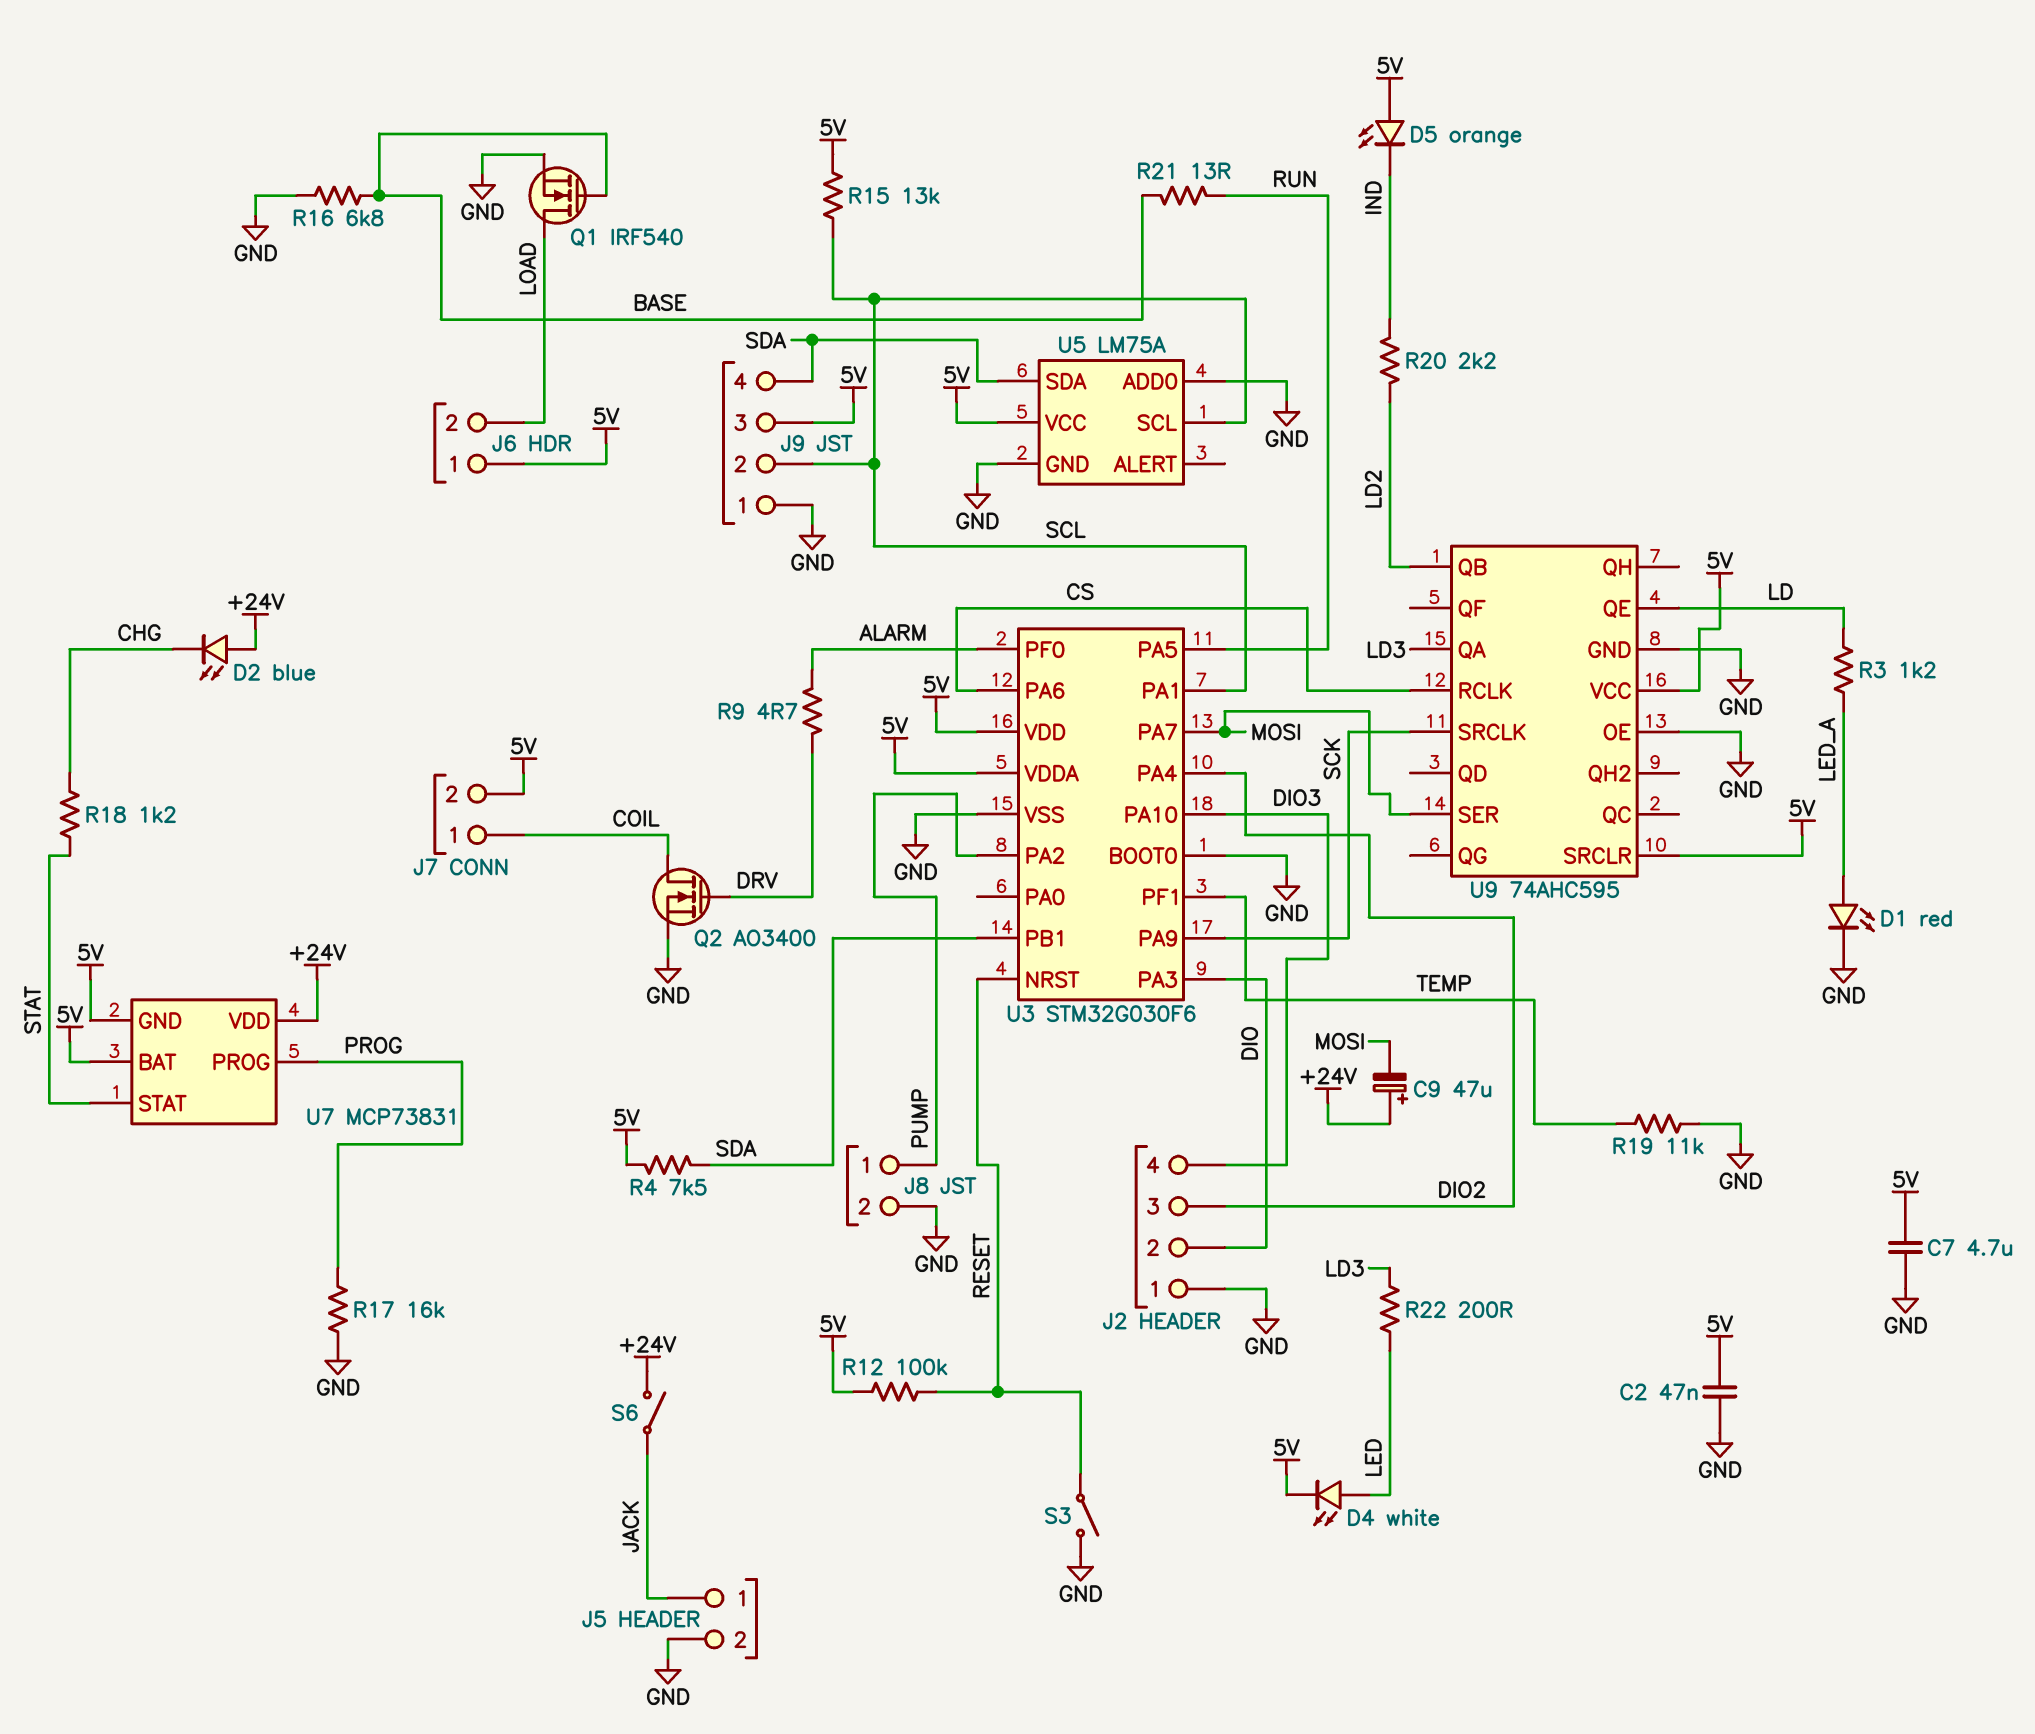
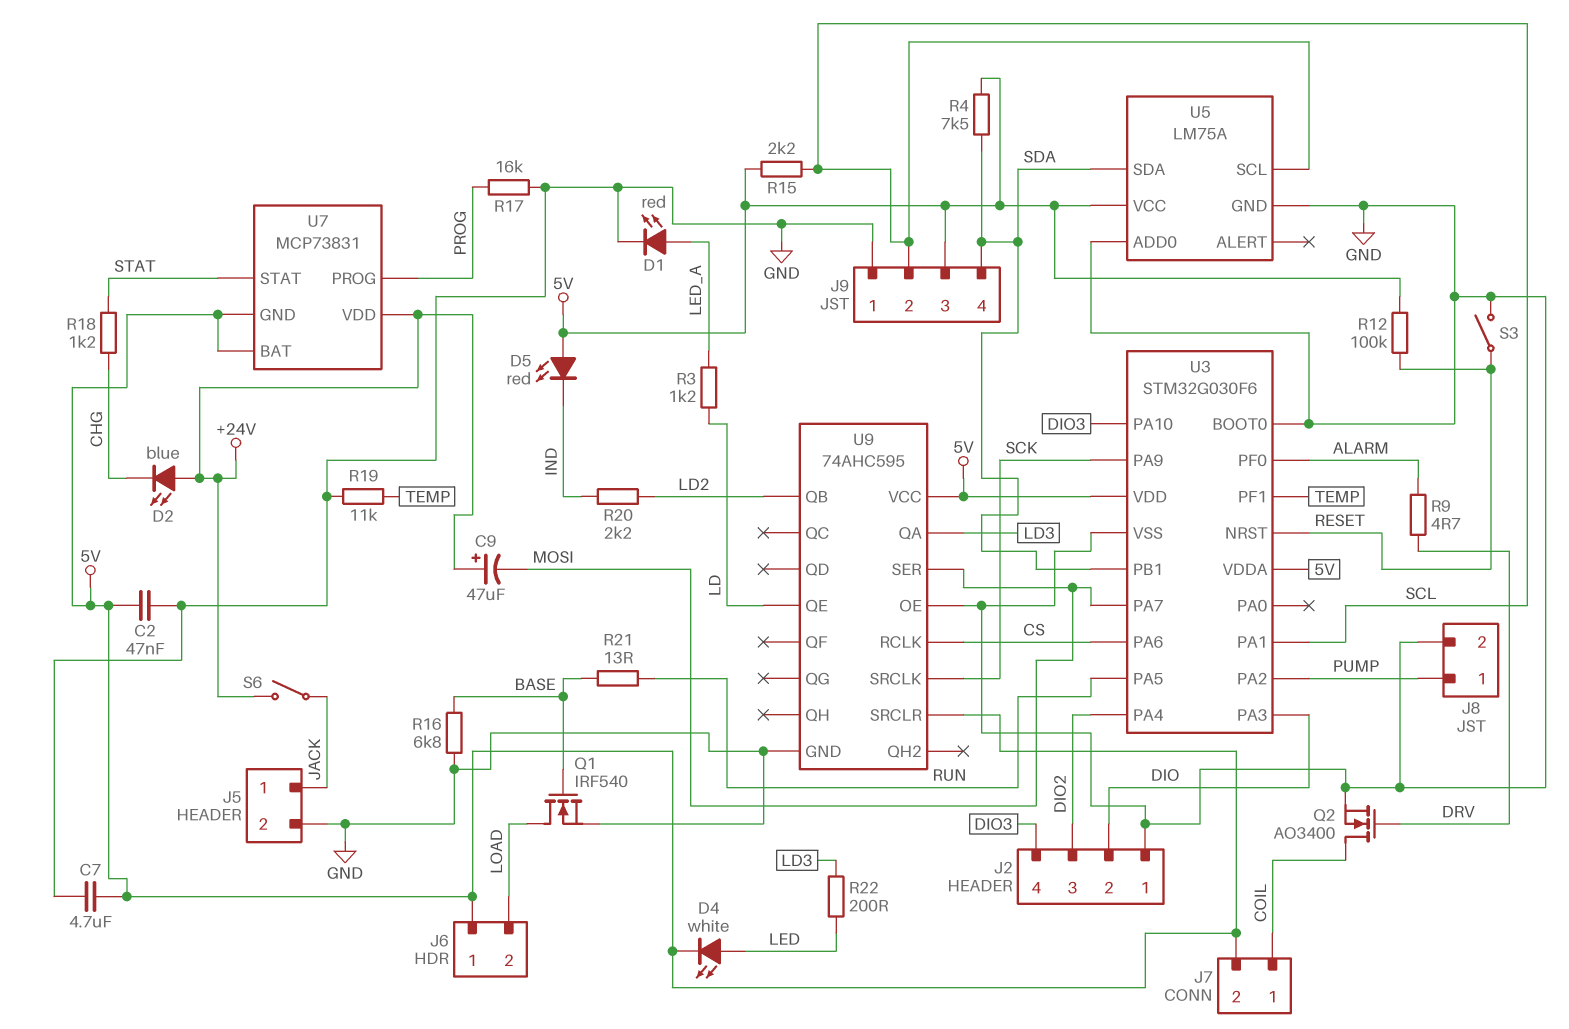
D5: LED orange (A 5V, K IND) -> LED red (A 5V, K IND)
R15: 13k (5V, SCL) -> 2.2k (5V, SCL)

